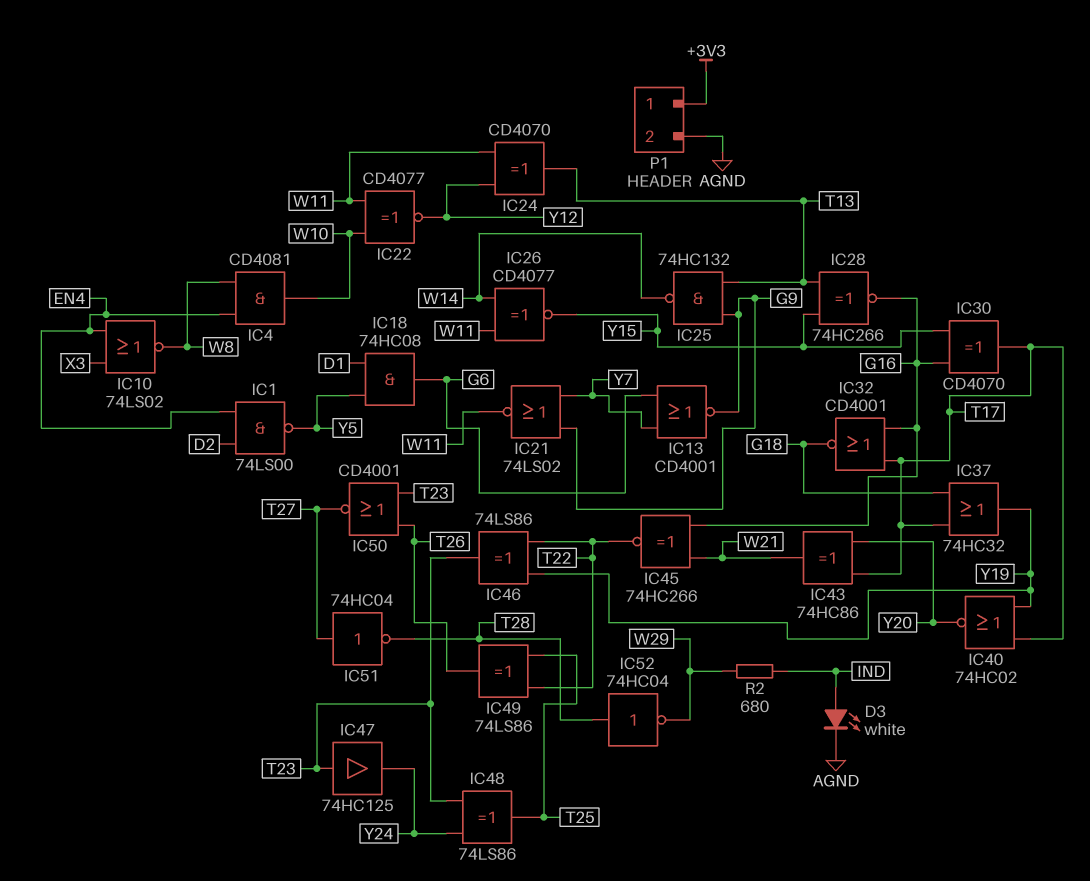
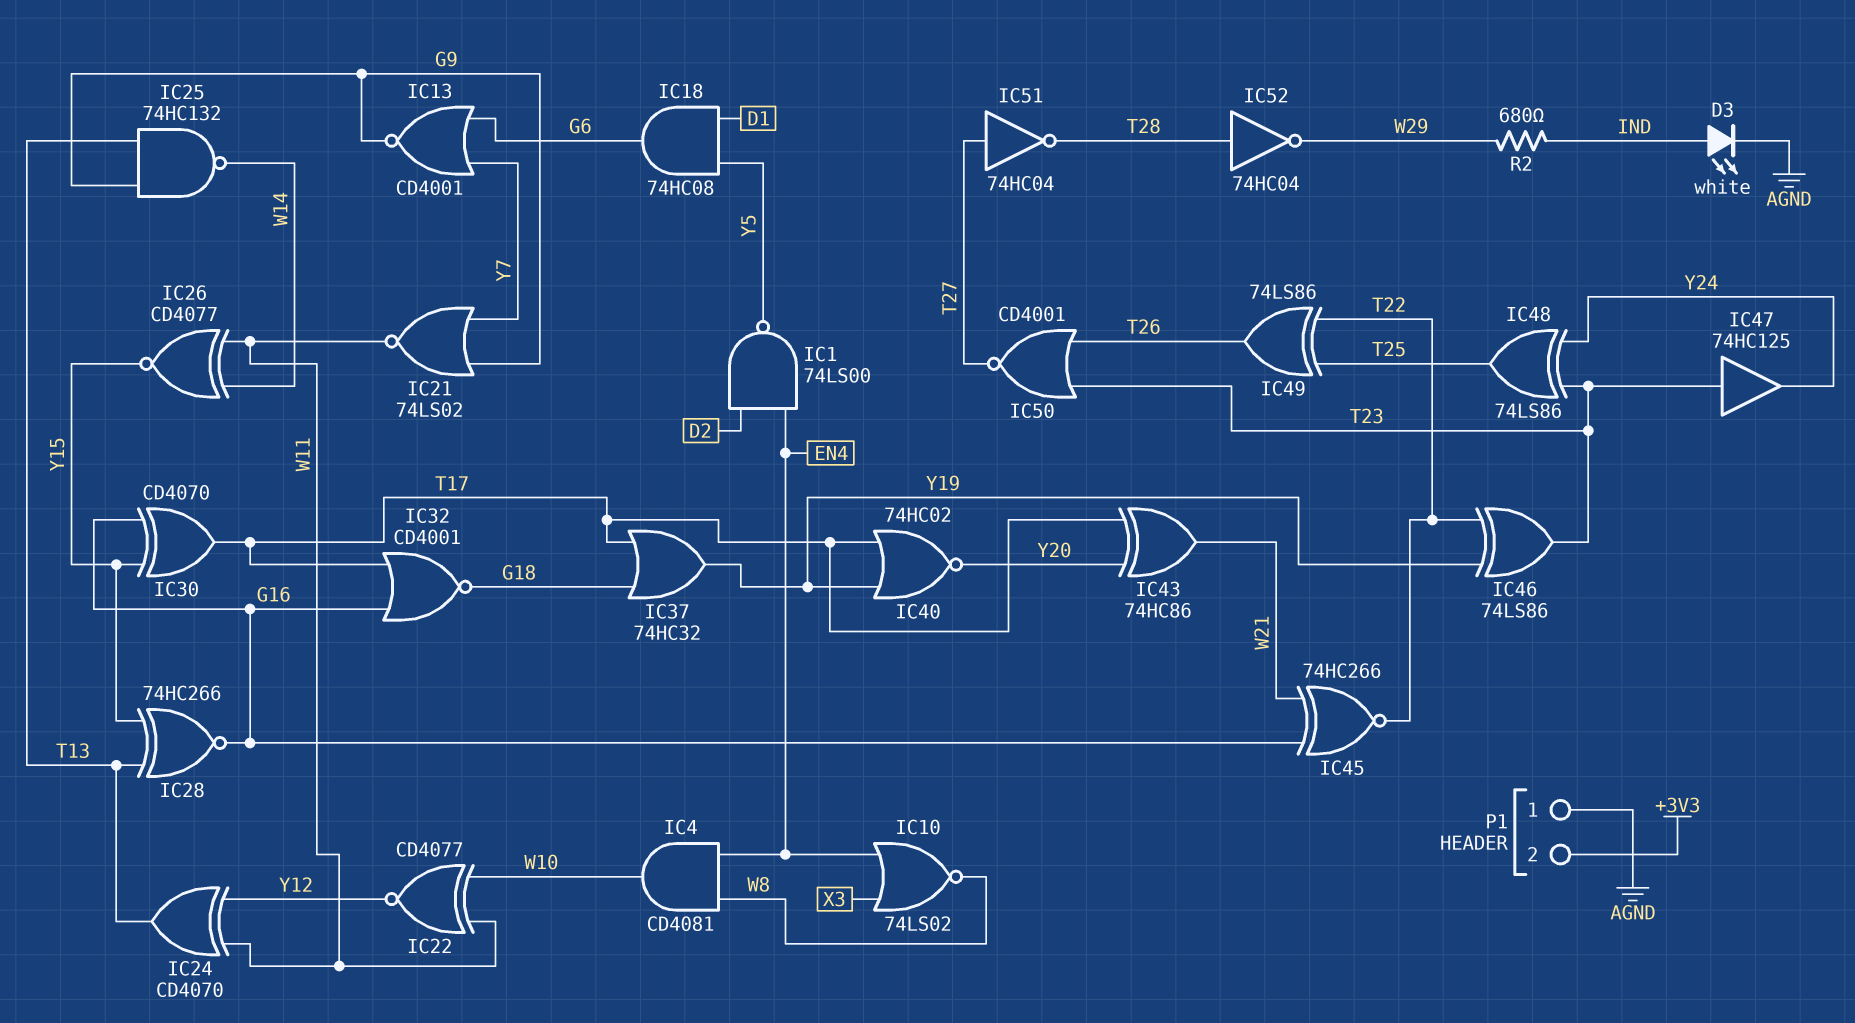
P1 pin 1: +3V3 -> AGND
P1 pin 2: AGND -> +3V3

